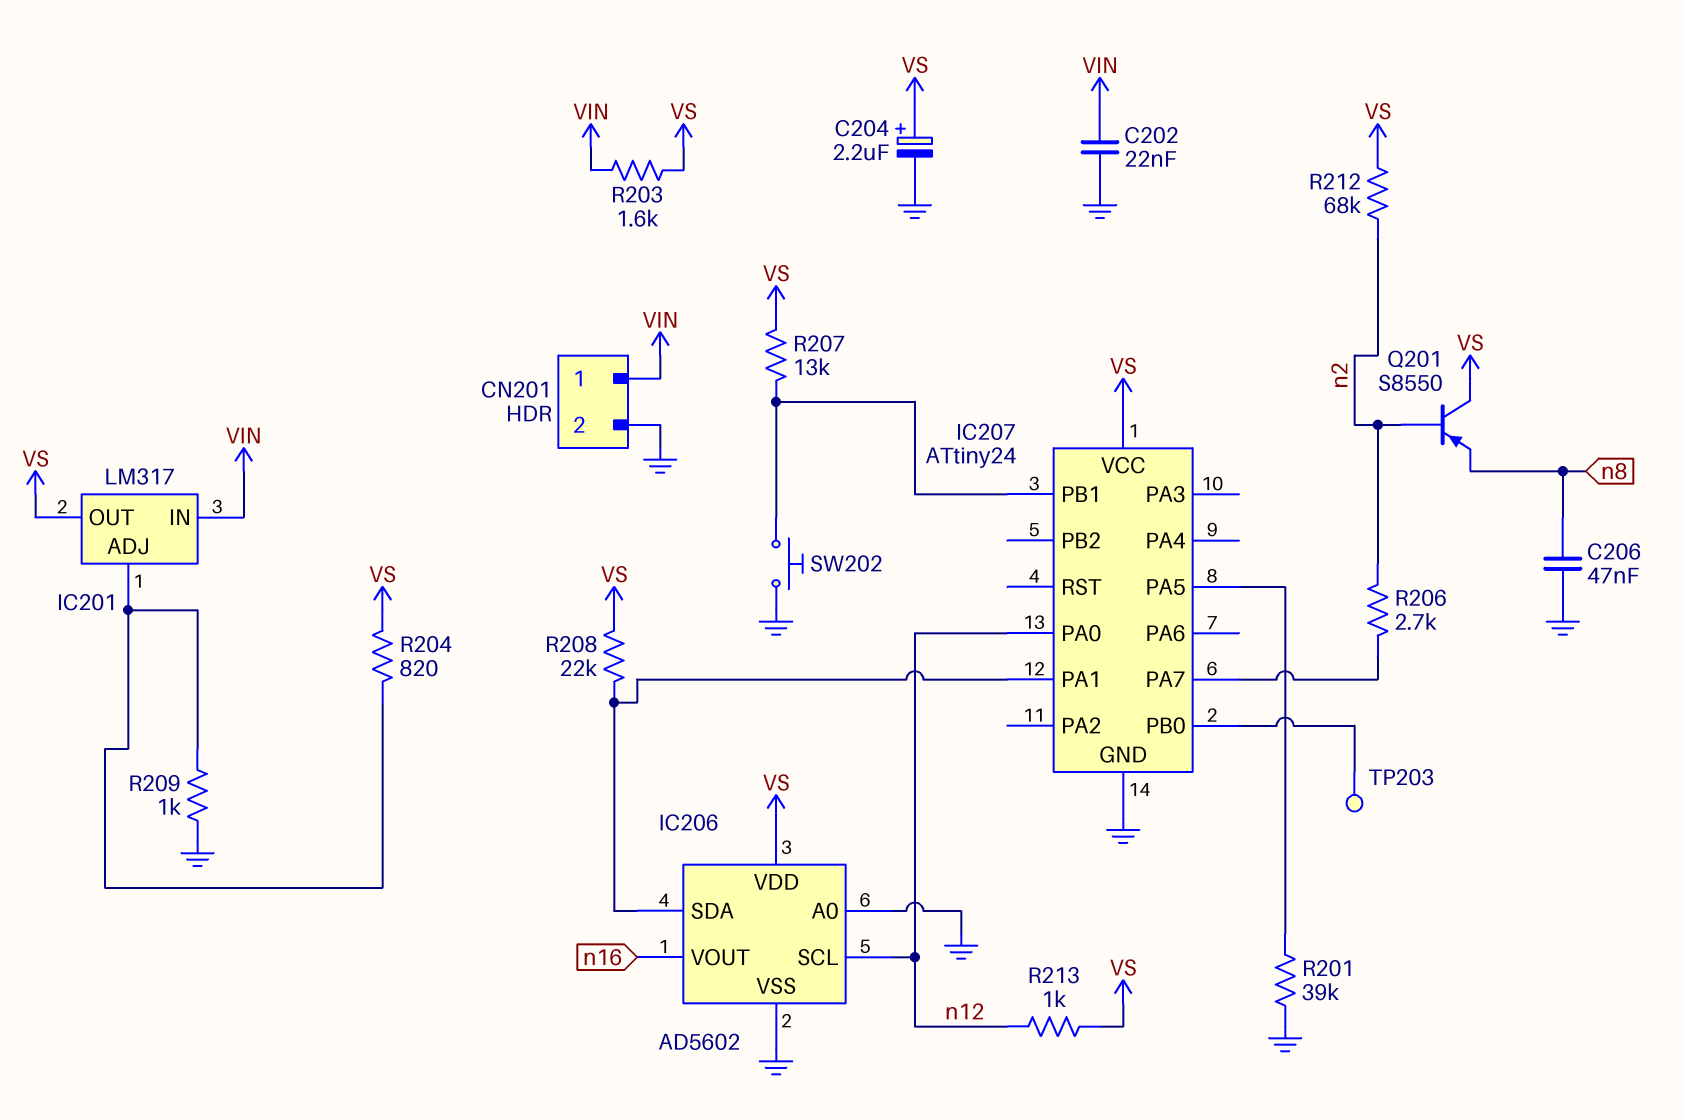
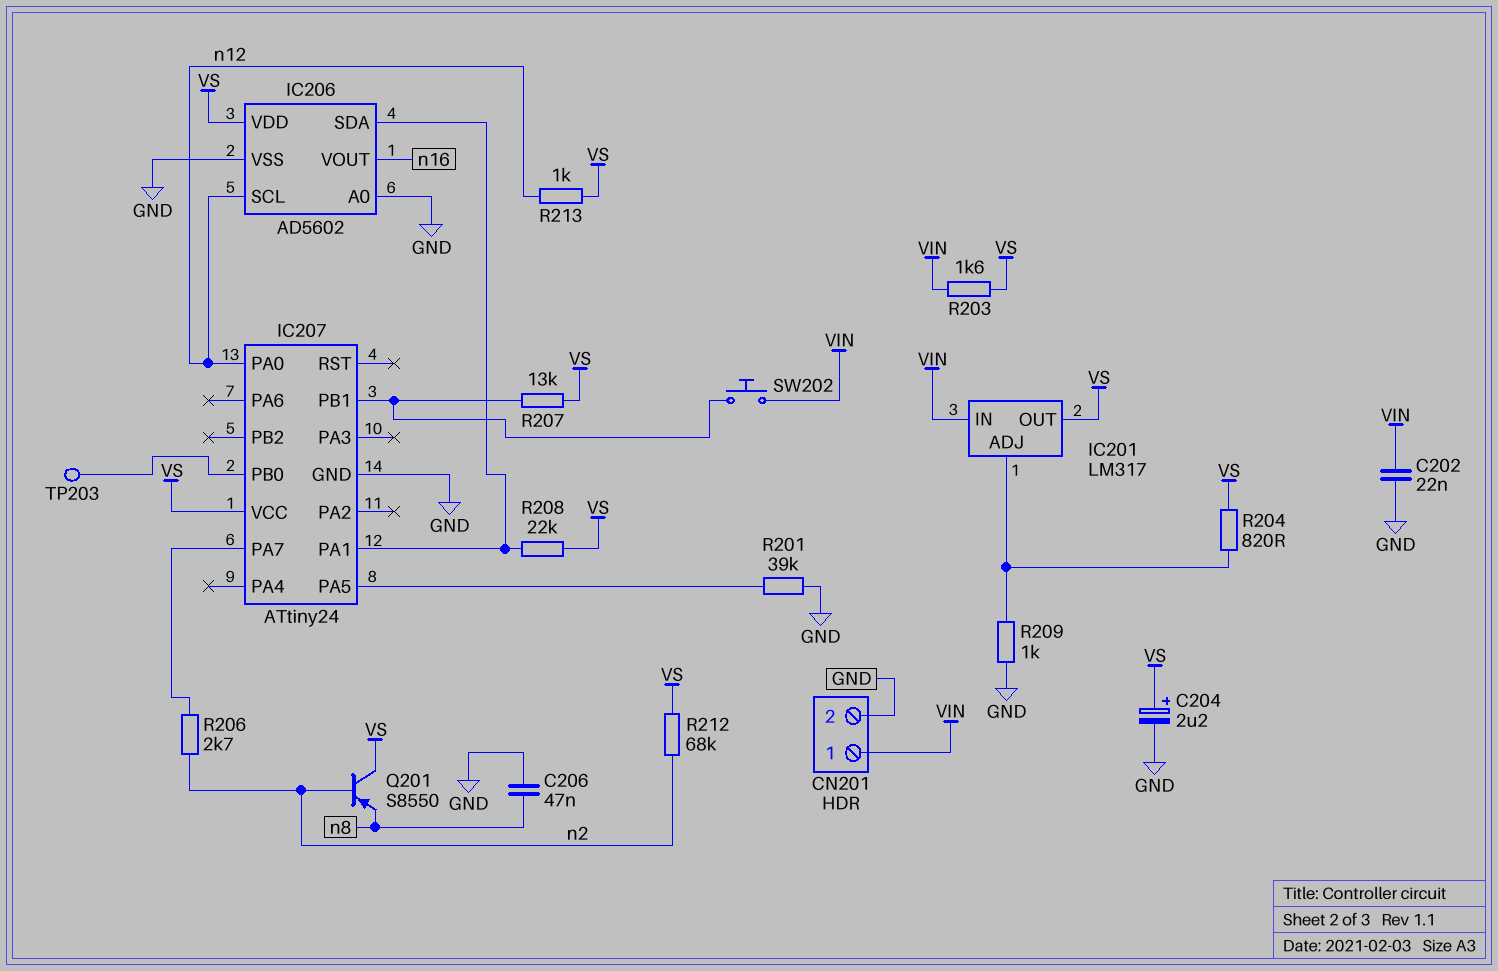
SW202: button (GND, IC207/PB1) -> button (IC207/PB1, VIN)

